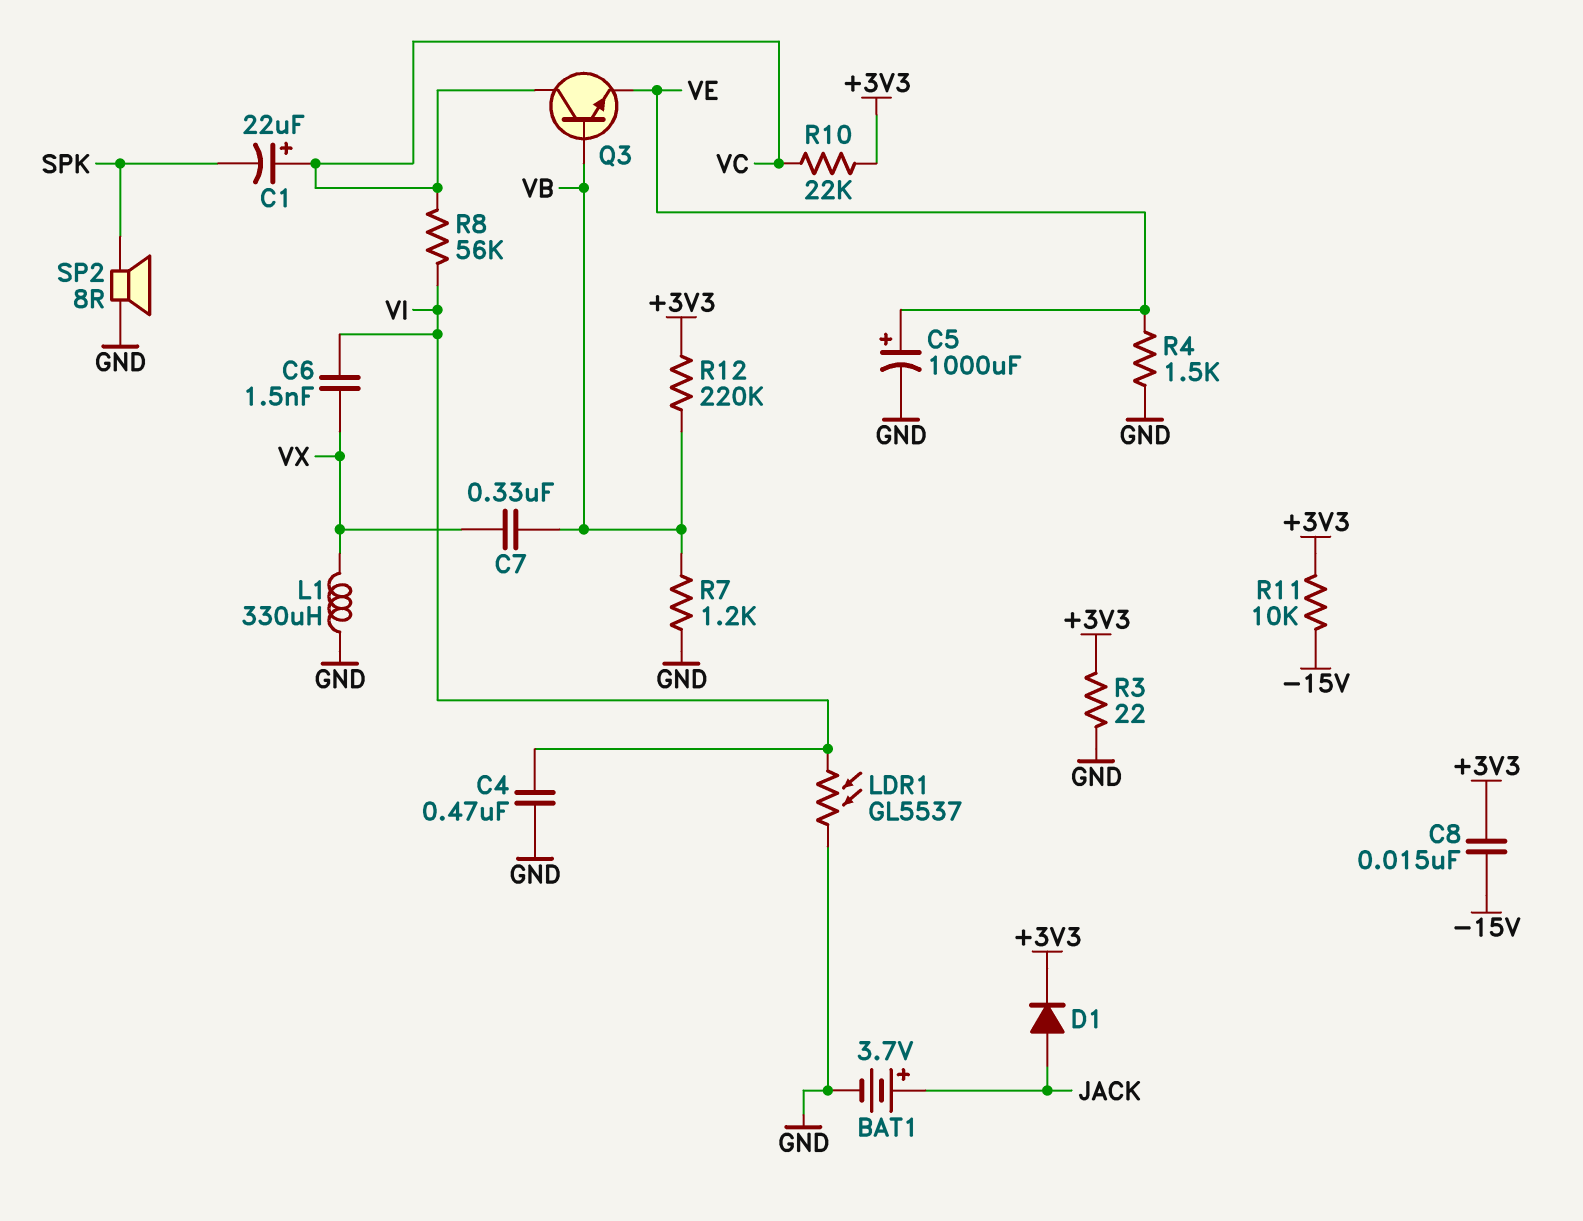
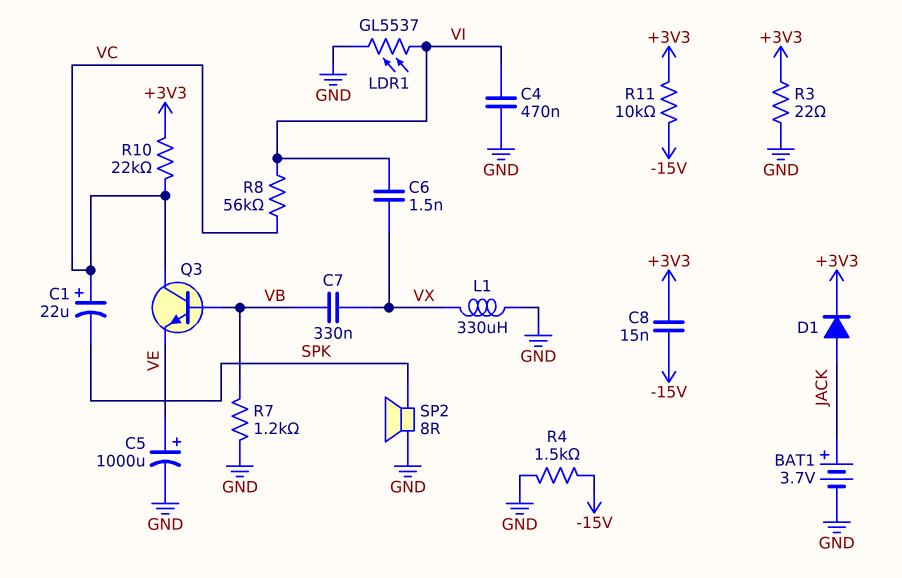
R4: 1.5k (GND, VE) -> 1.5k (-15V, GND)
R12: 220k (+3V3, VB) -> none

